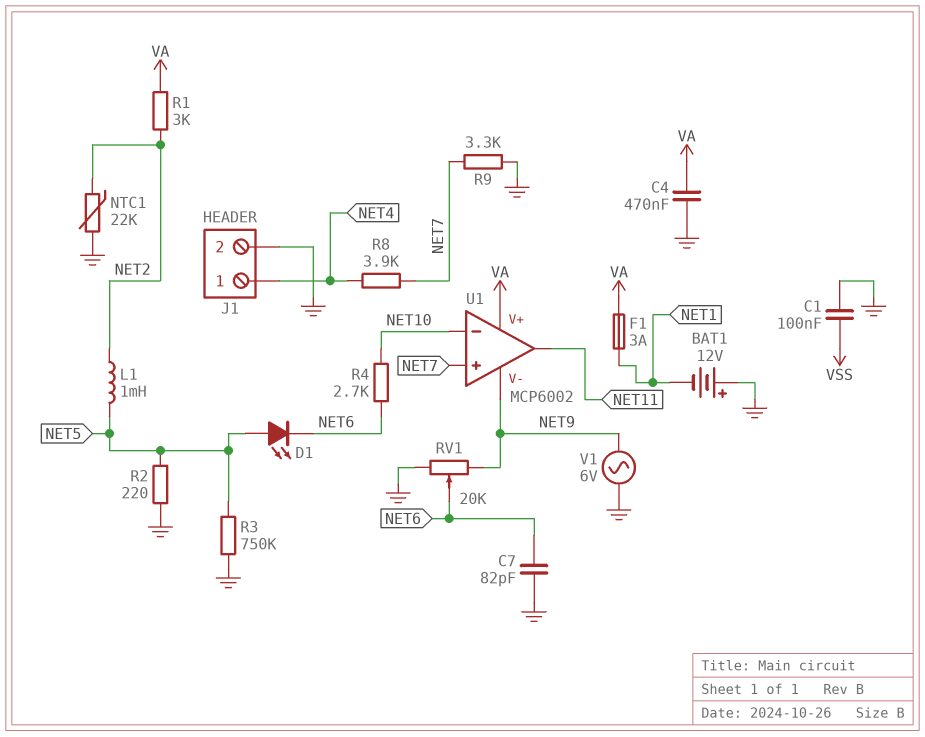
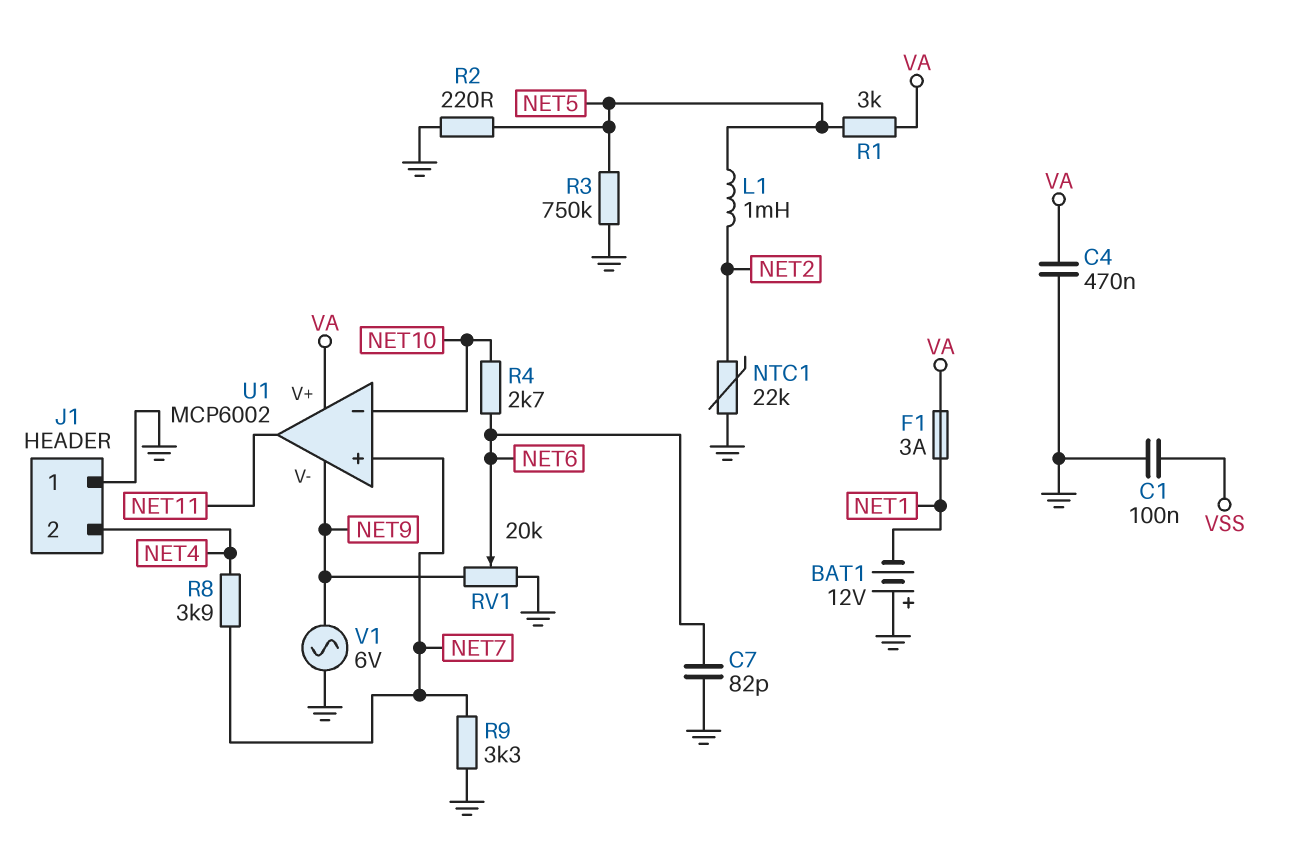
D1: LED (A NET5, K NET6) -> none
J1 pin 1: NET4 -> GND
J1 pin 2: GND -> NET4
R1: 3k (NET2, VA) -> 3k (NET5, VA)

